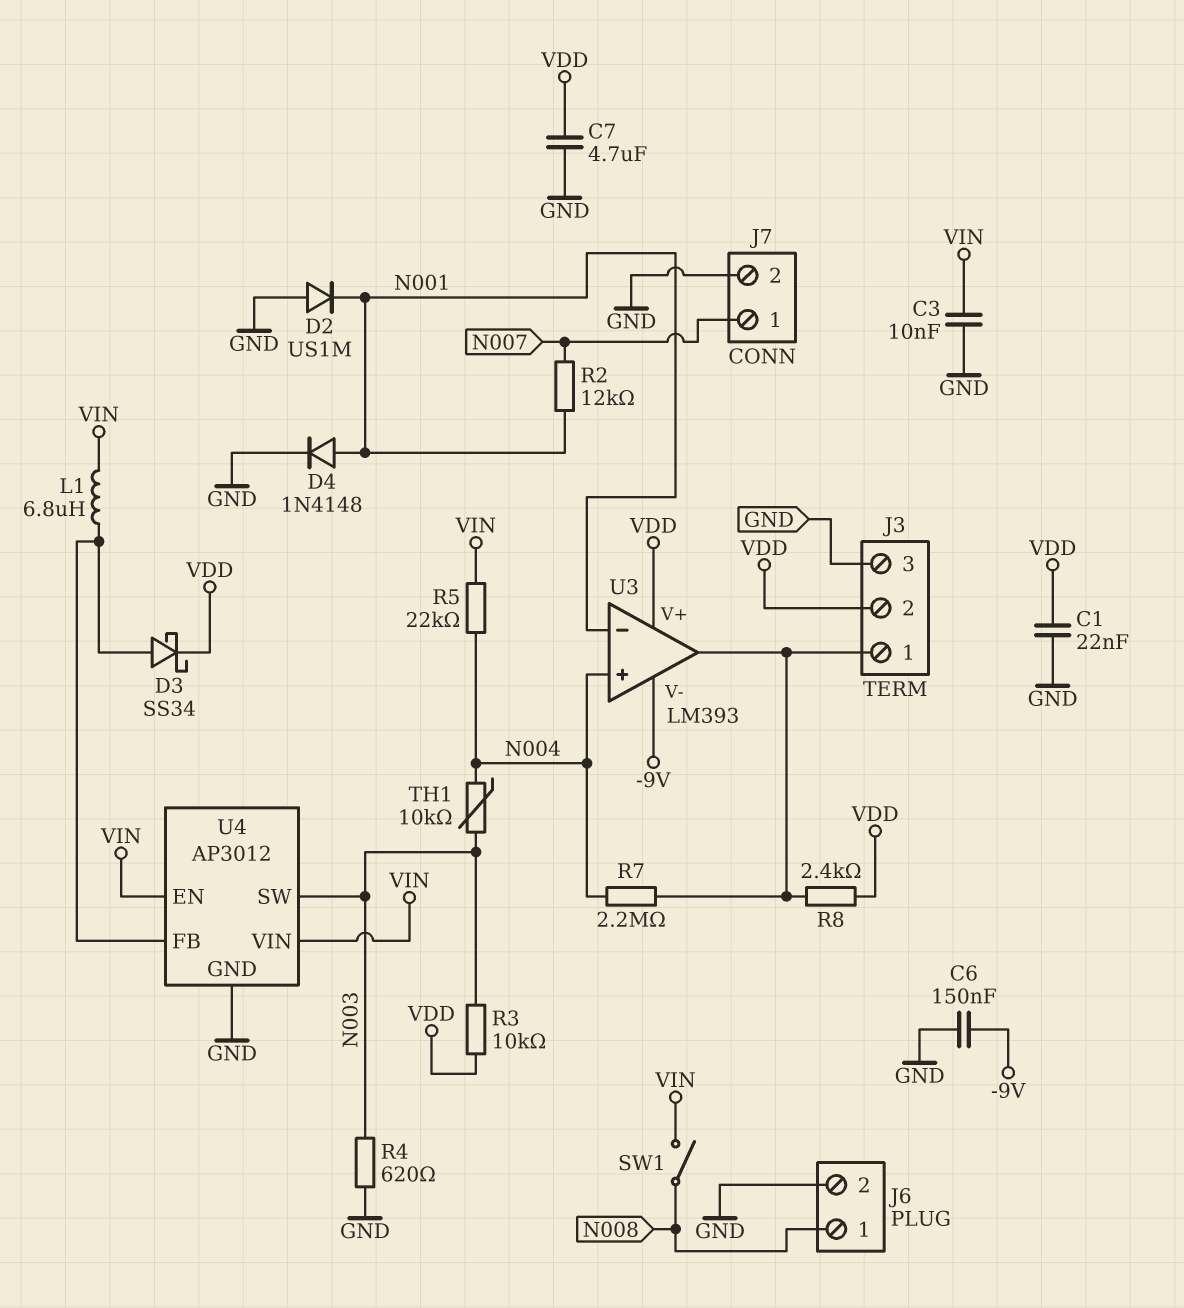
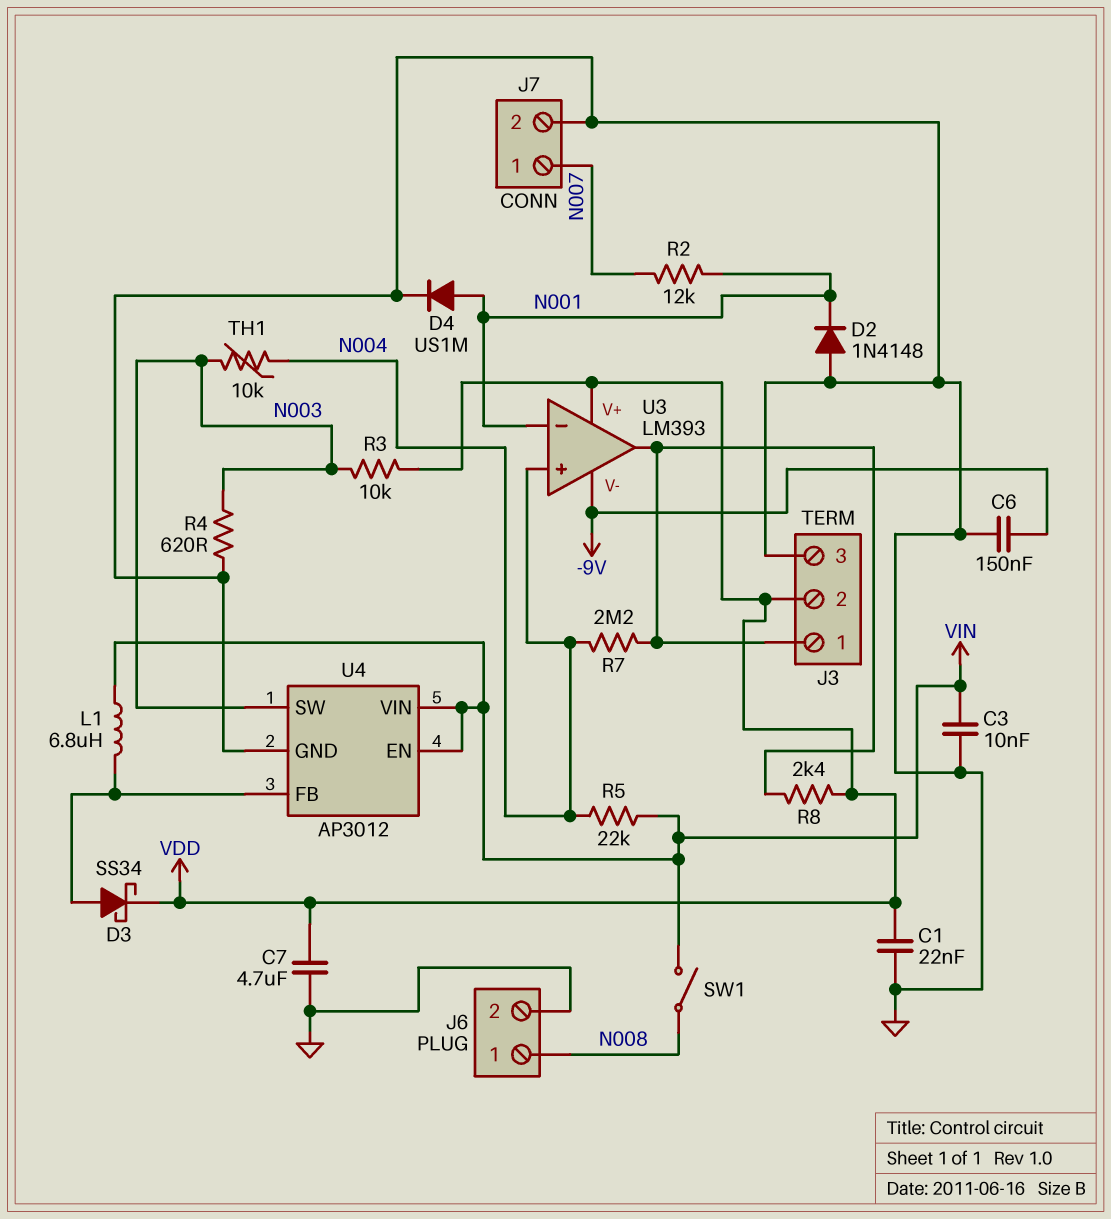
D2: diode US1M (A GND, K N001) -> diode 1N4148 (A GND, K N001)
D4: diode 1N4148 (A N001, K GND) -> diode US1M (A N001, K GND)

